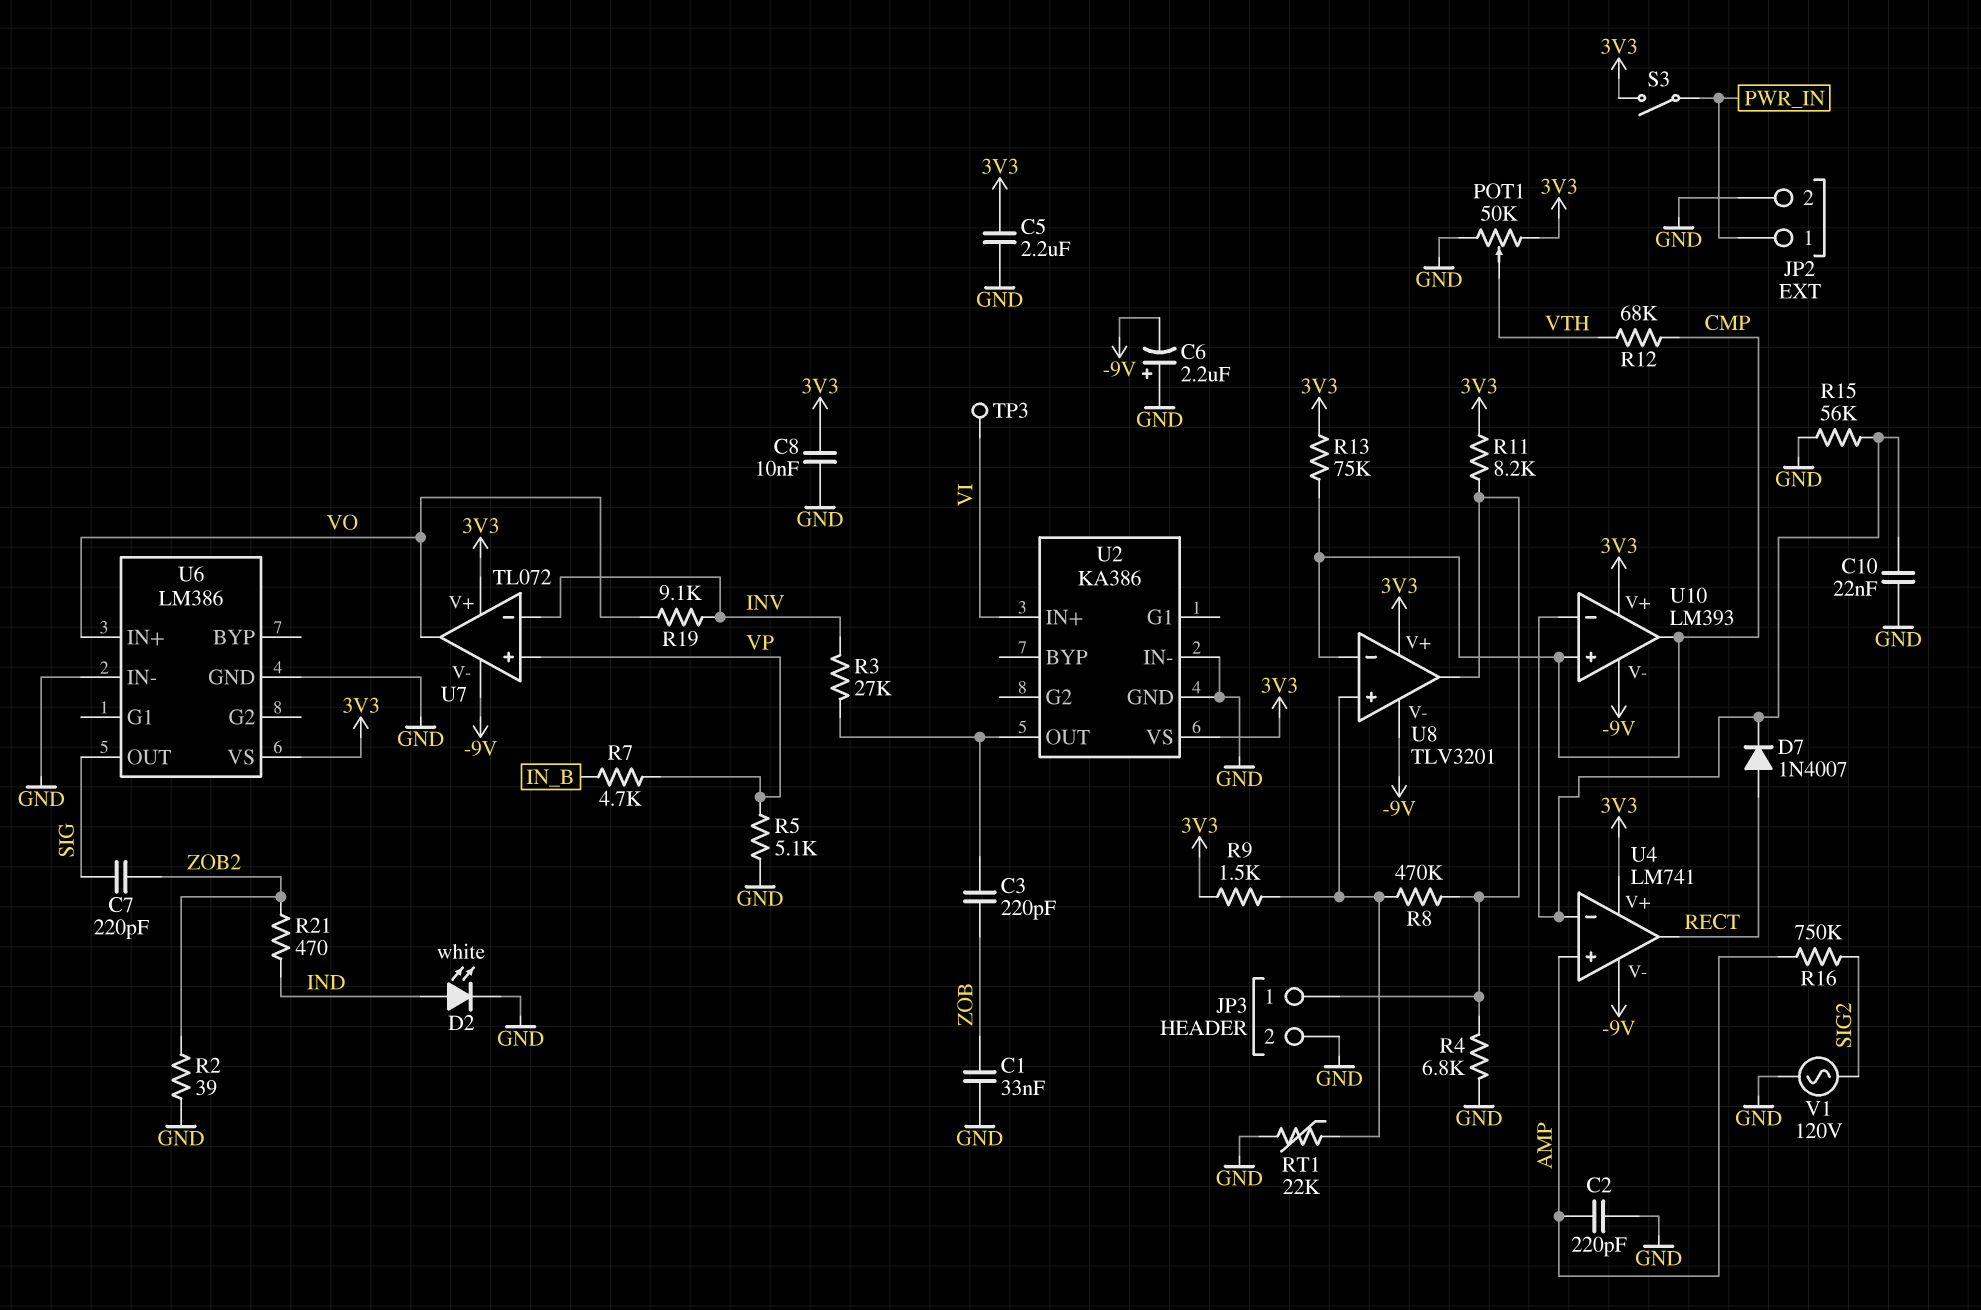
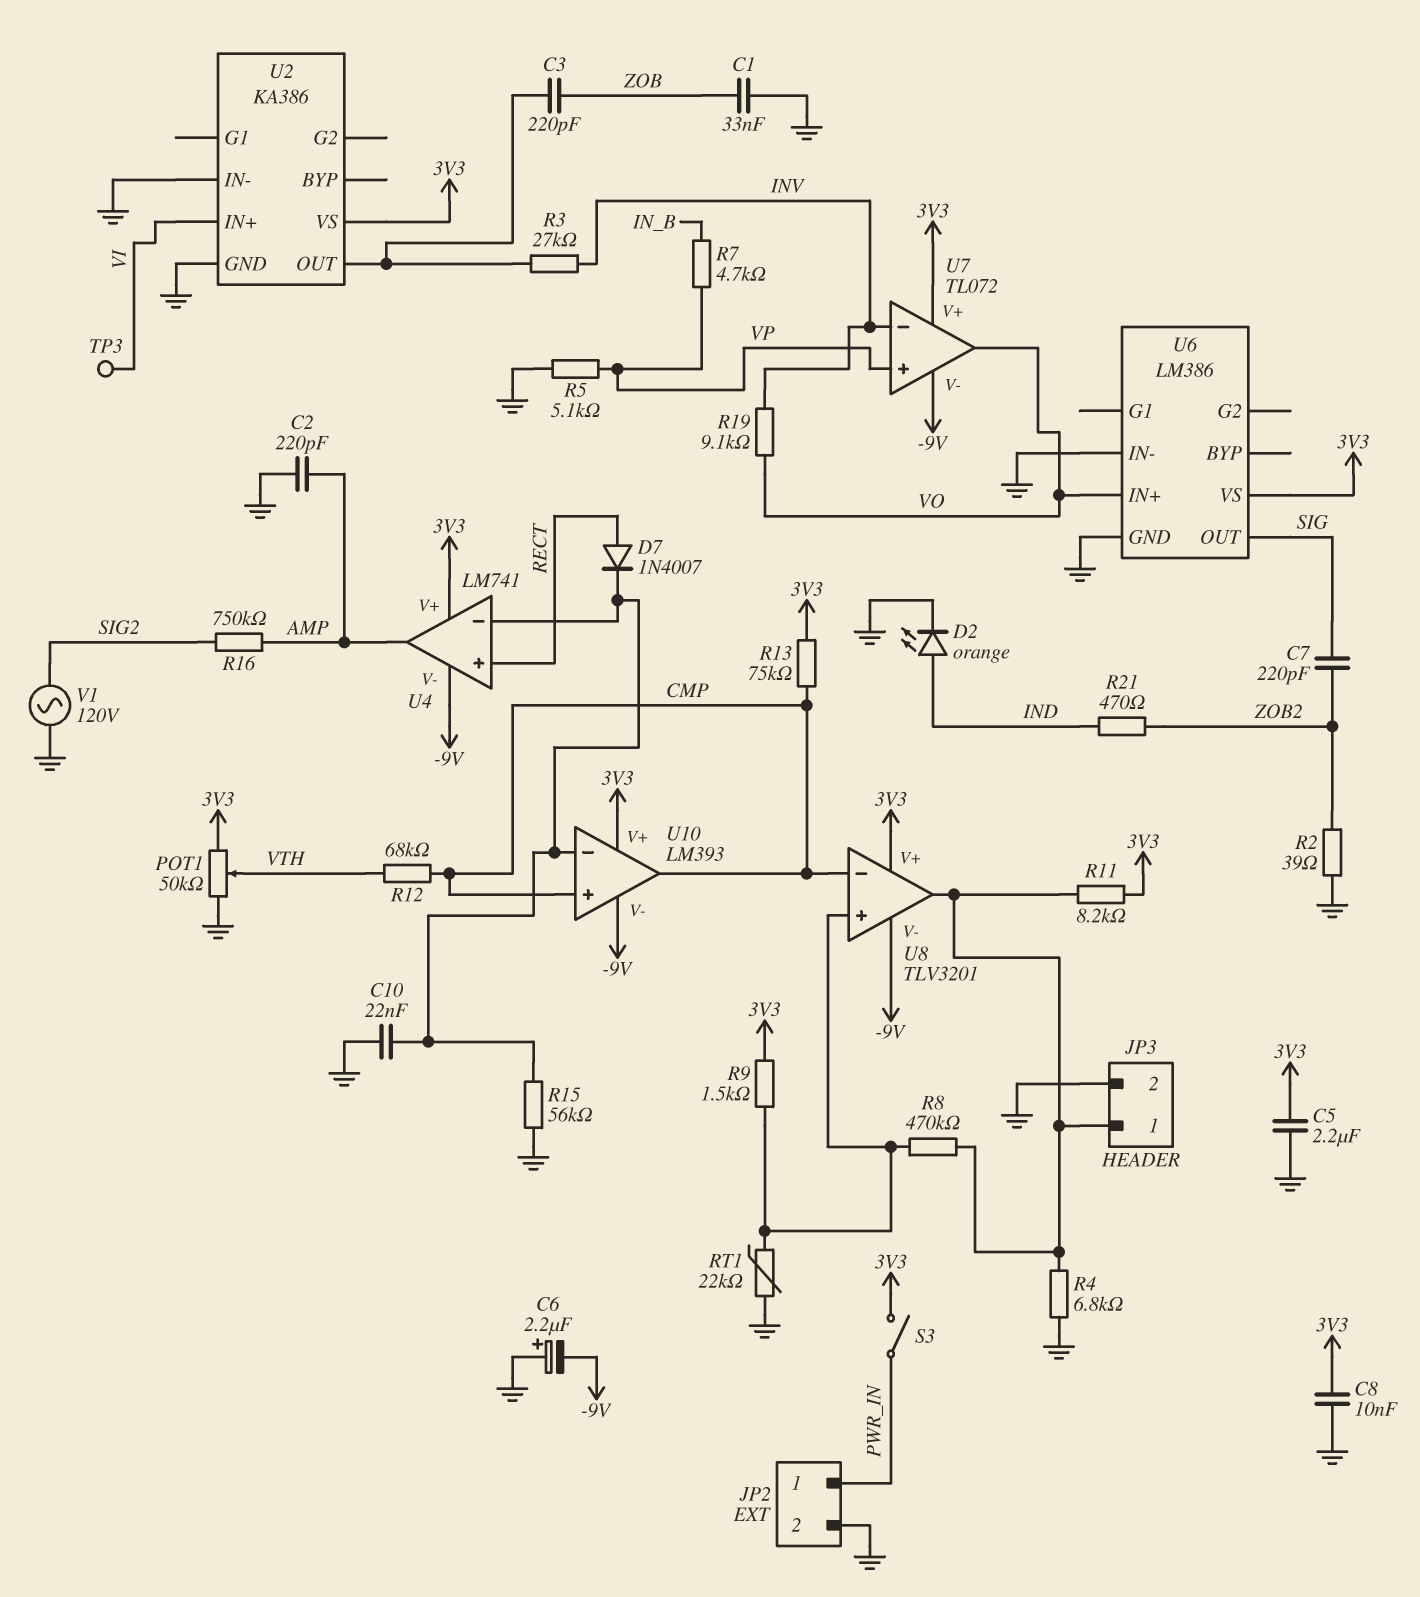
D2: LED white (A IND, K GND) -> LED orange (A IND, K GND)
U4 pin in+: AMP -> RECT
U4 pin out: RECT -> AMP

